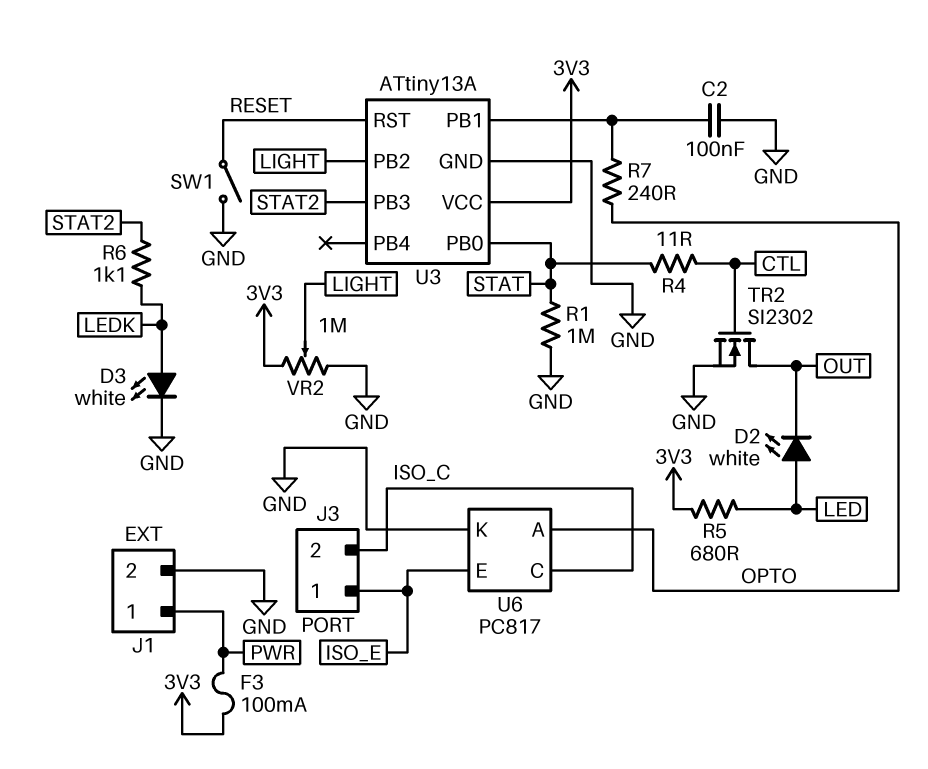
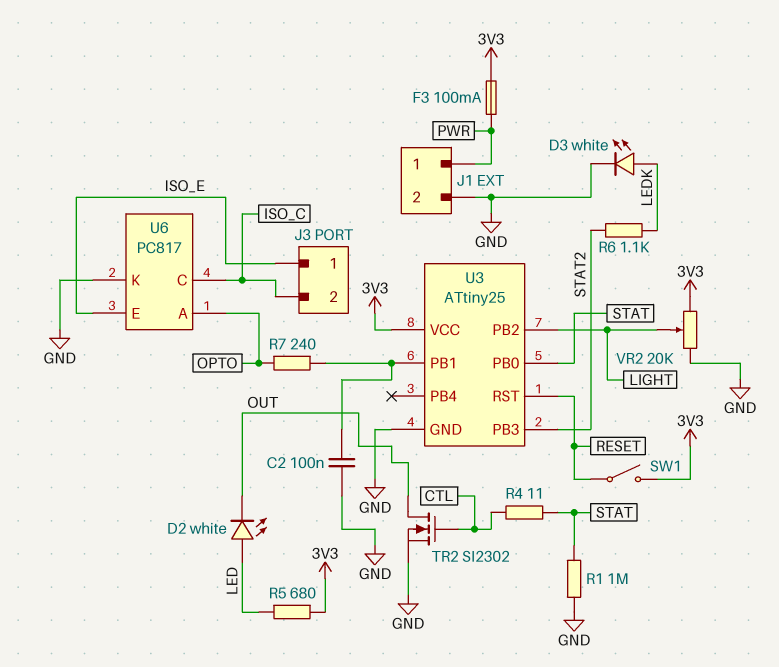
SW1: switch (GND, RESET) -> switch (3V3, RESET)
U3: ATtiny13A -> ATtiny25
VR2: 1M (3V3, GND, wiper LIGHT) -> 20k (3V3, GND, wiper LIGHT)

